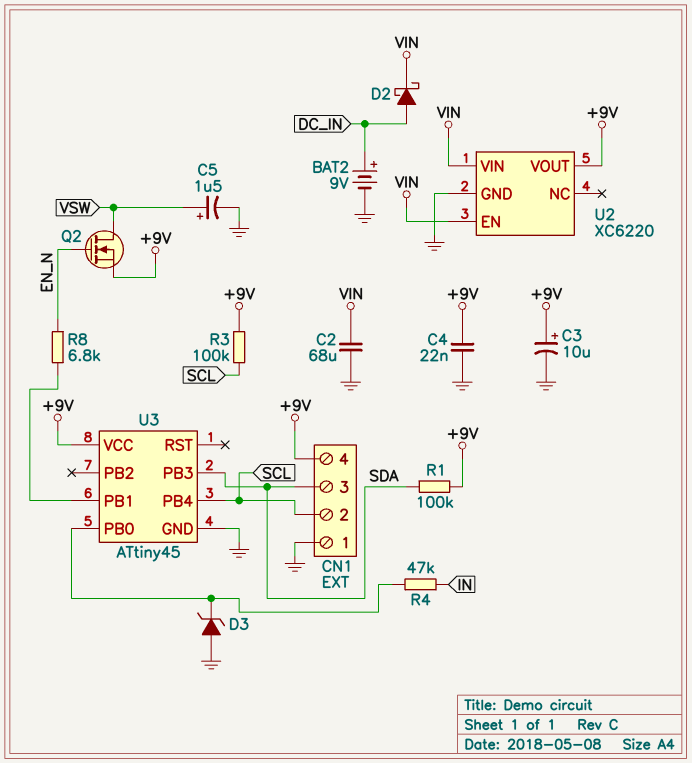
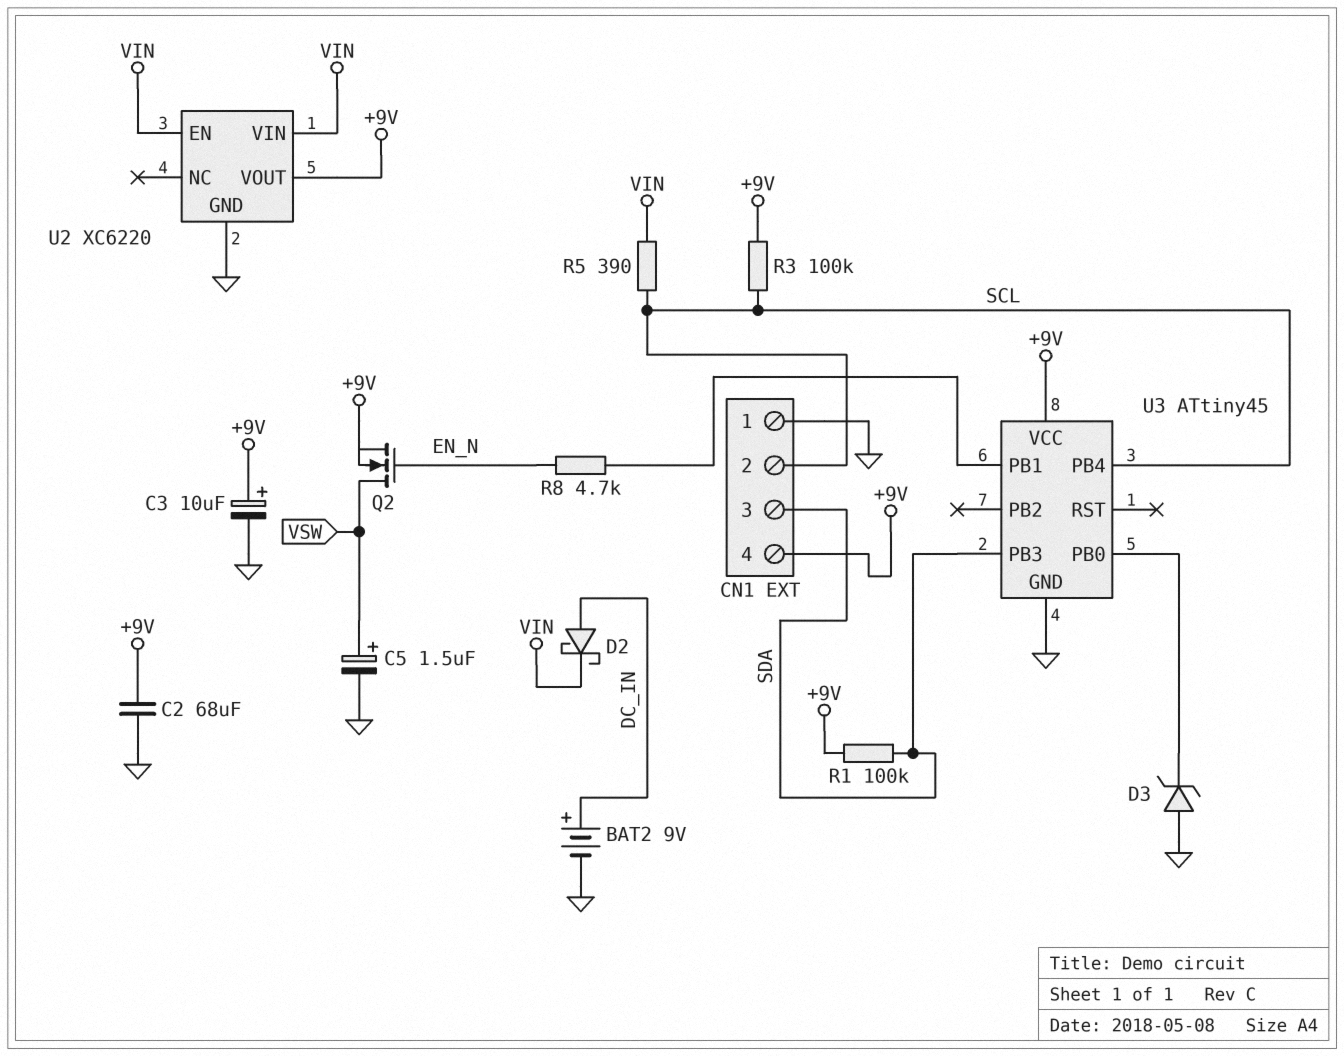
C2: 68uF (GND, VIN) -> 68uF (+9V, GND)
C4: 22nF (+9V, GND) -> none
R4: 47k (IN, U3/PB0) -> none
R5: none -> 390 (SCL, VIN)
R8: 6.8k (EN_N, U3/PB1) -> 4.7k (EN_N, U3/PB1)

